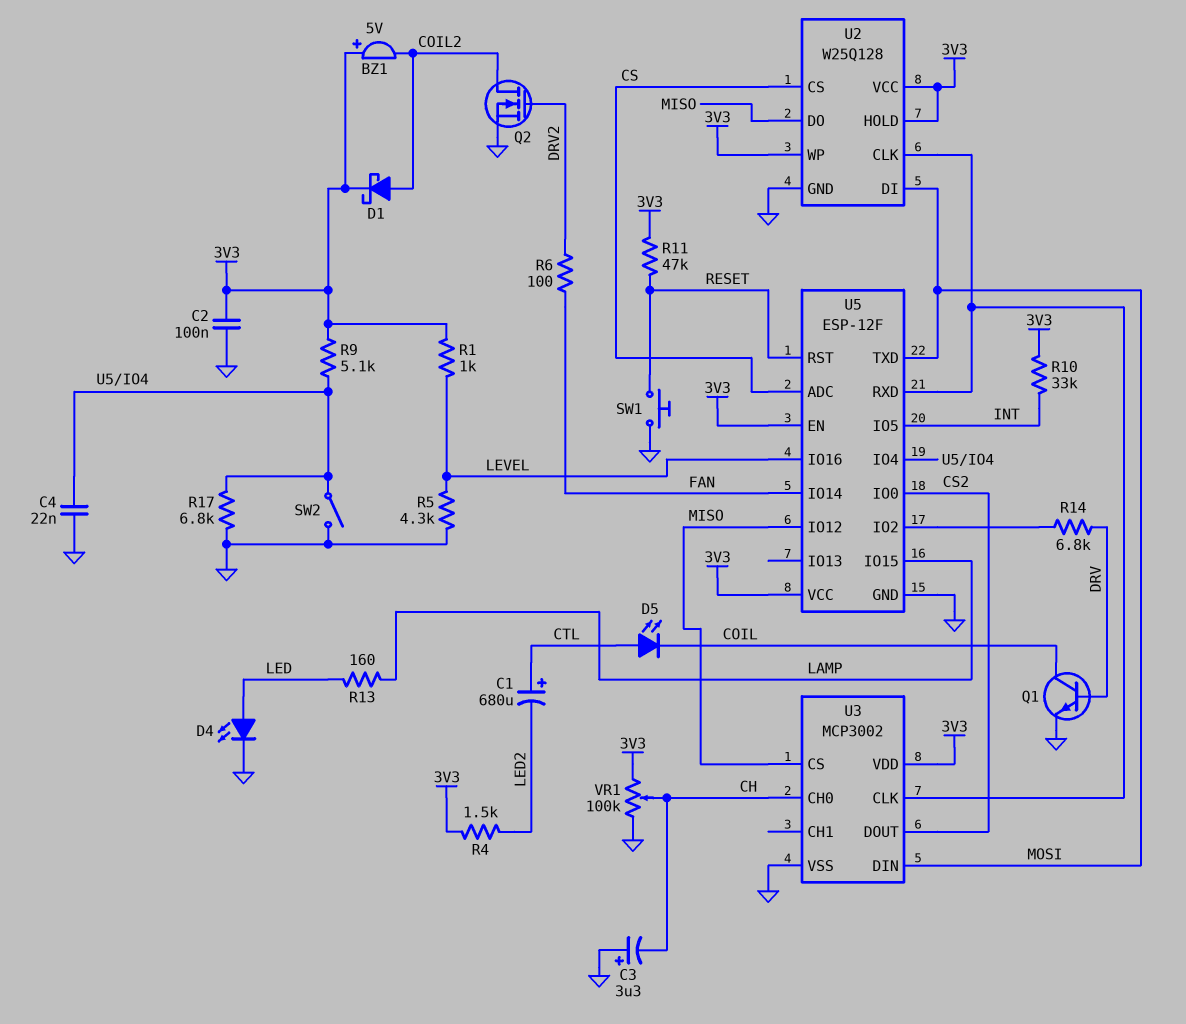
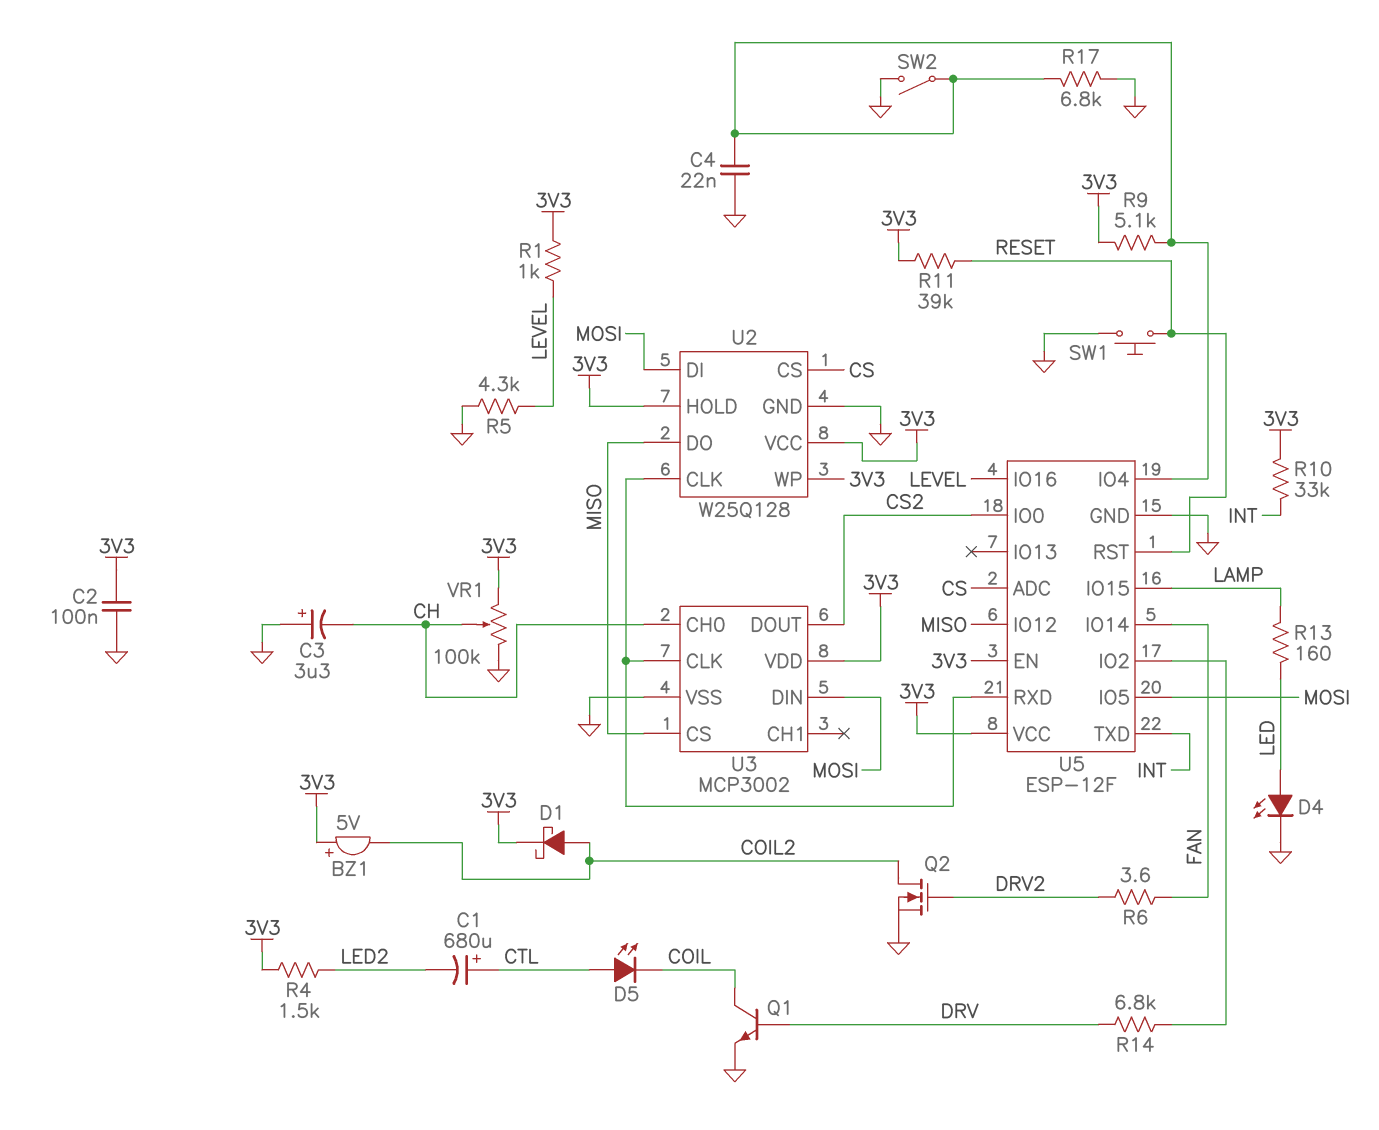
R6: 100 (DRV2, FAN) -> 3.6 (DRV2, FAN)
R11: 47k (3V3, RESET) -> 39k (3V3, RESET)
U5 pin IO5: INT -> MOSI
U5 pin TXD: MOSI -> INT

